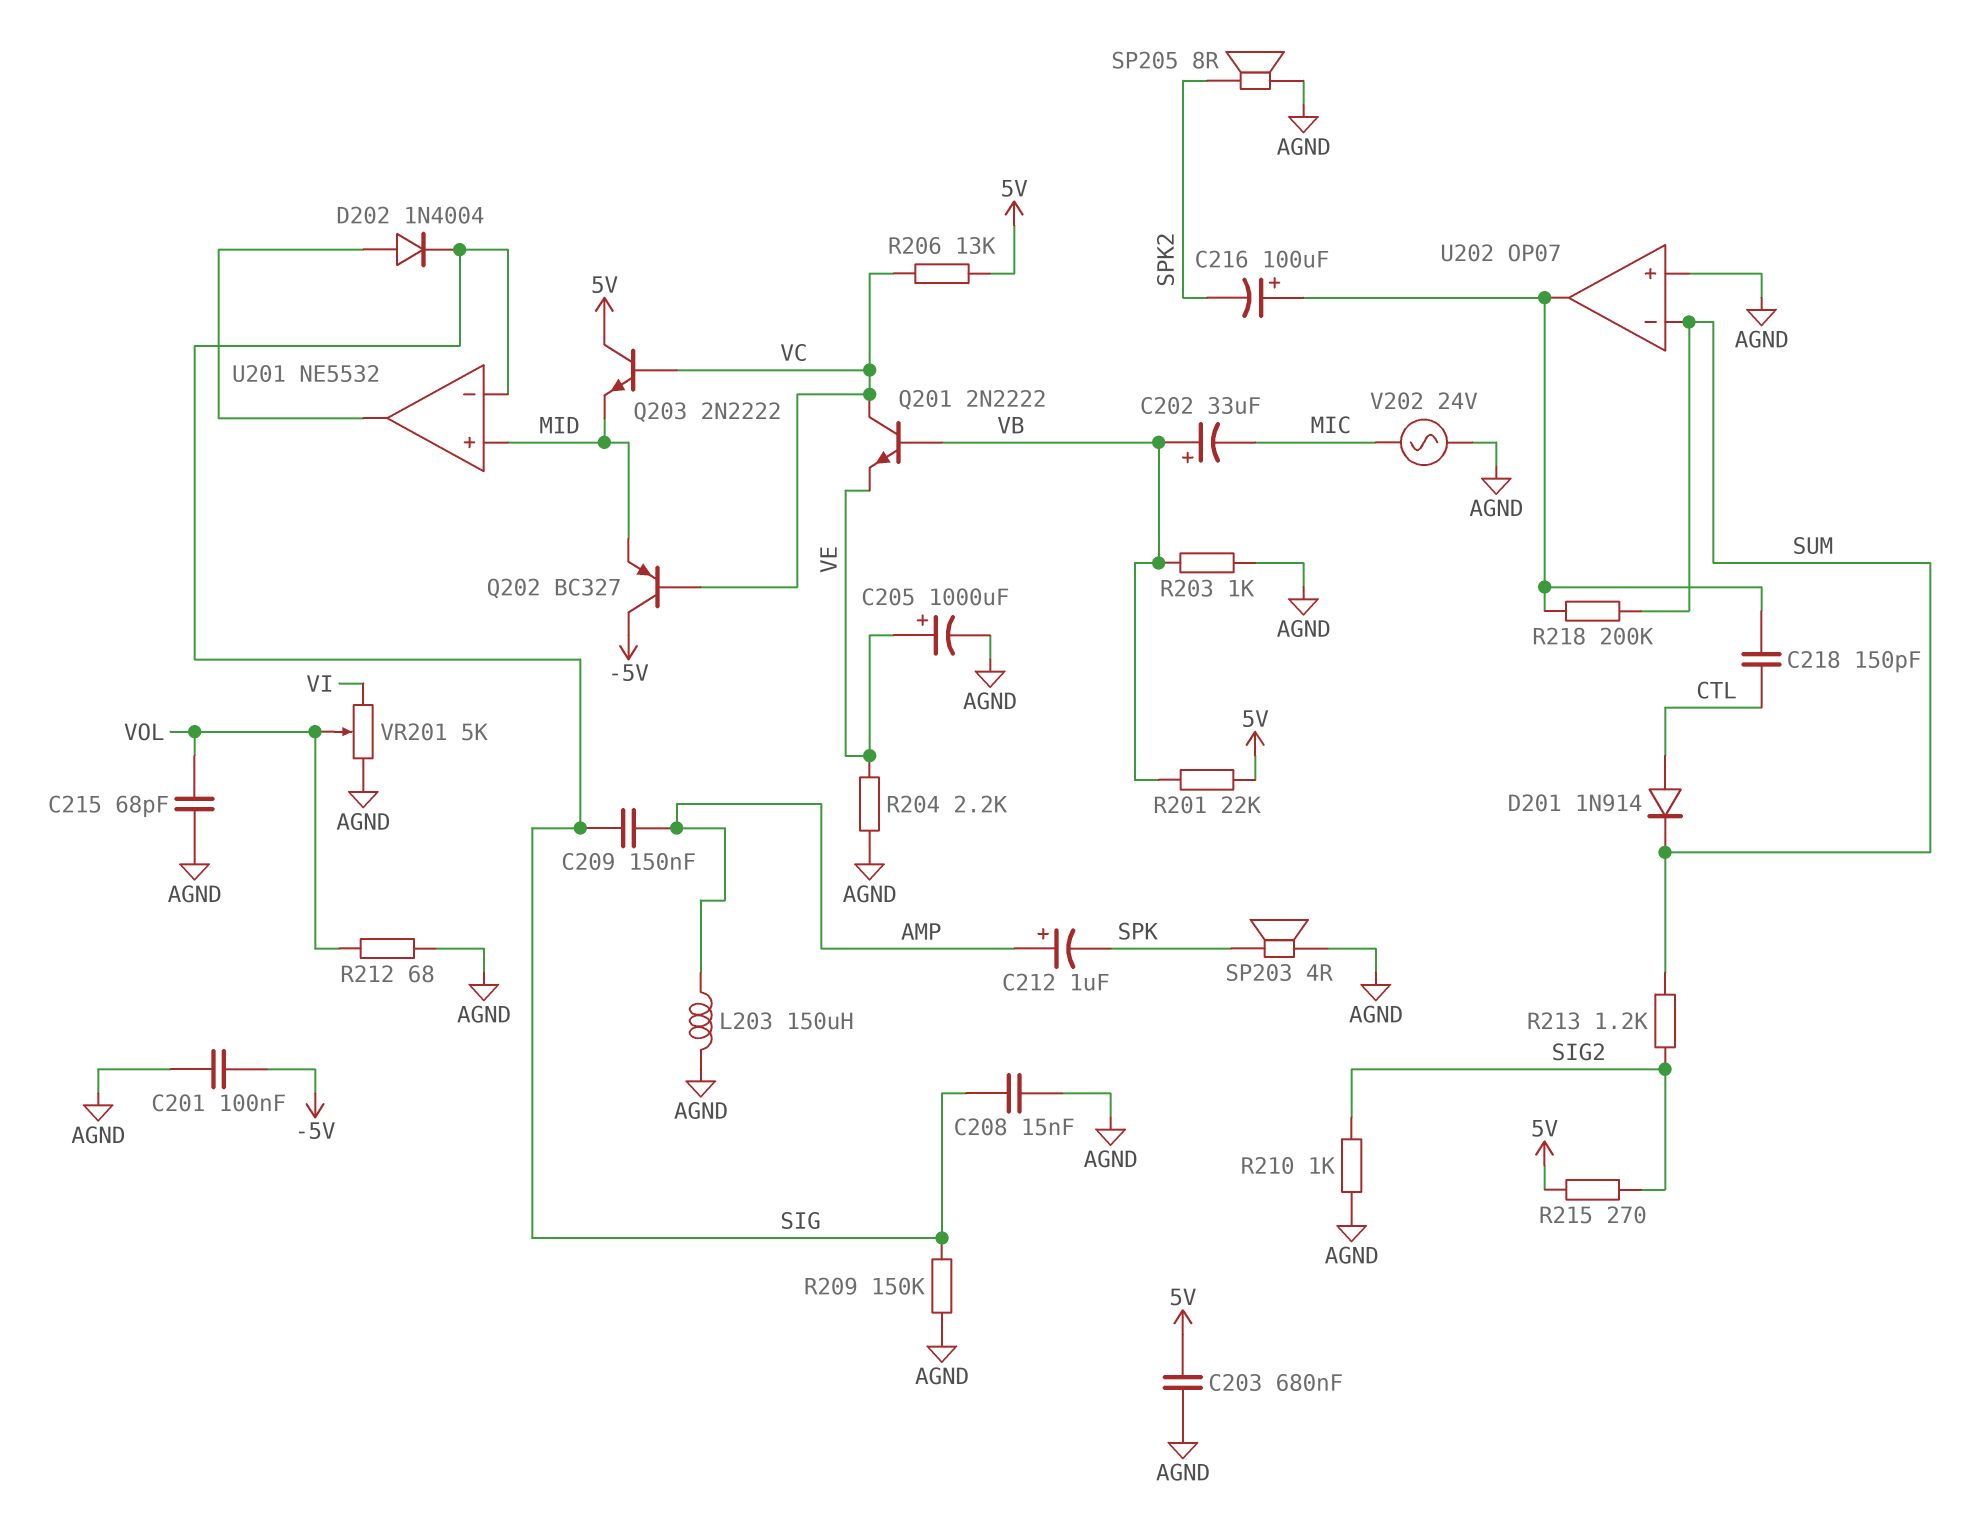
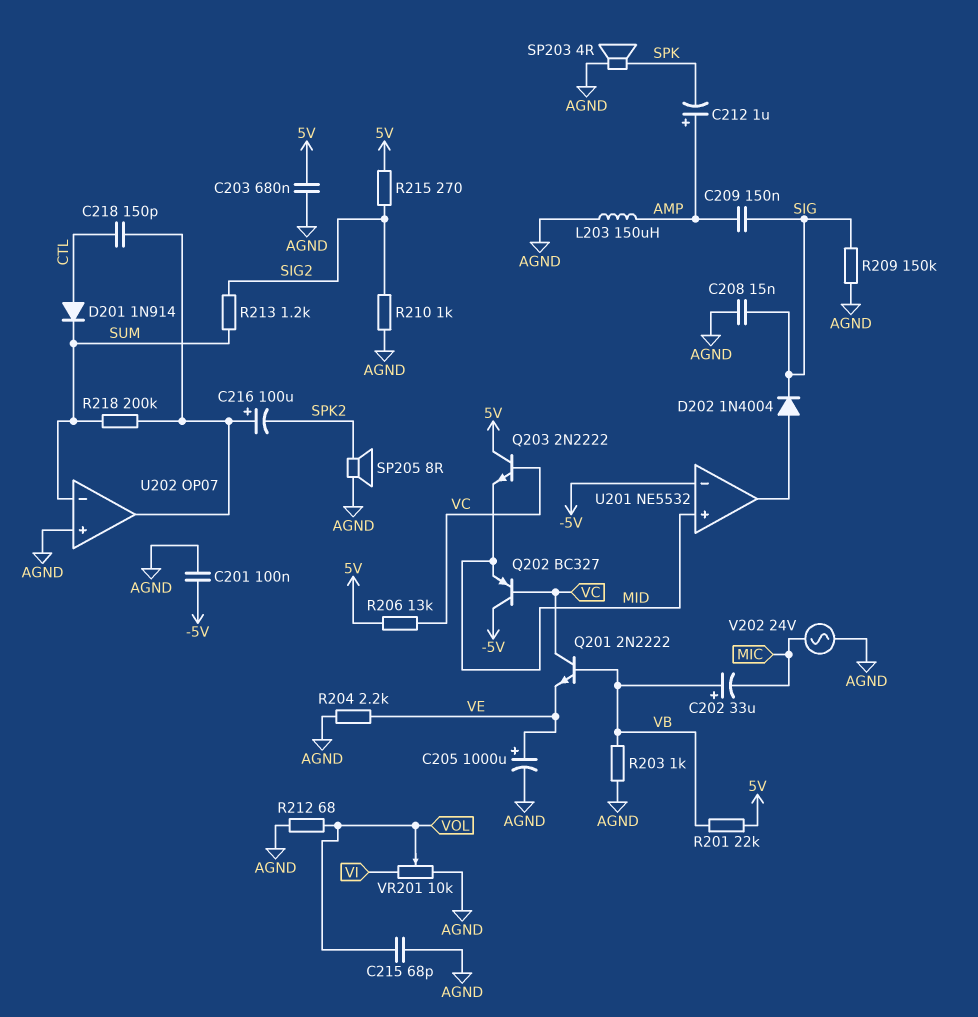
U201 pin in-: SIG -> -5V
VR201: 5k (AGND, VI, wiper VOL) -> 10k (AGND, VI, wiper VOL)

